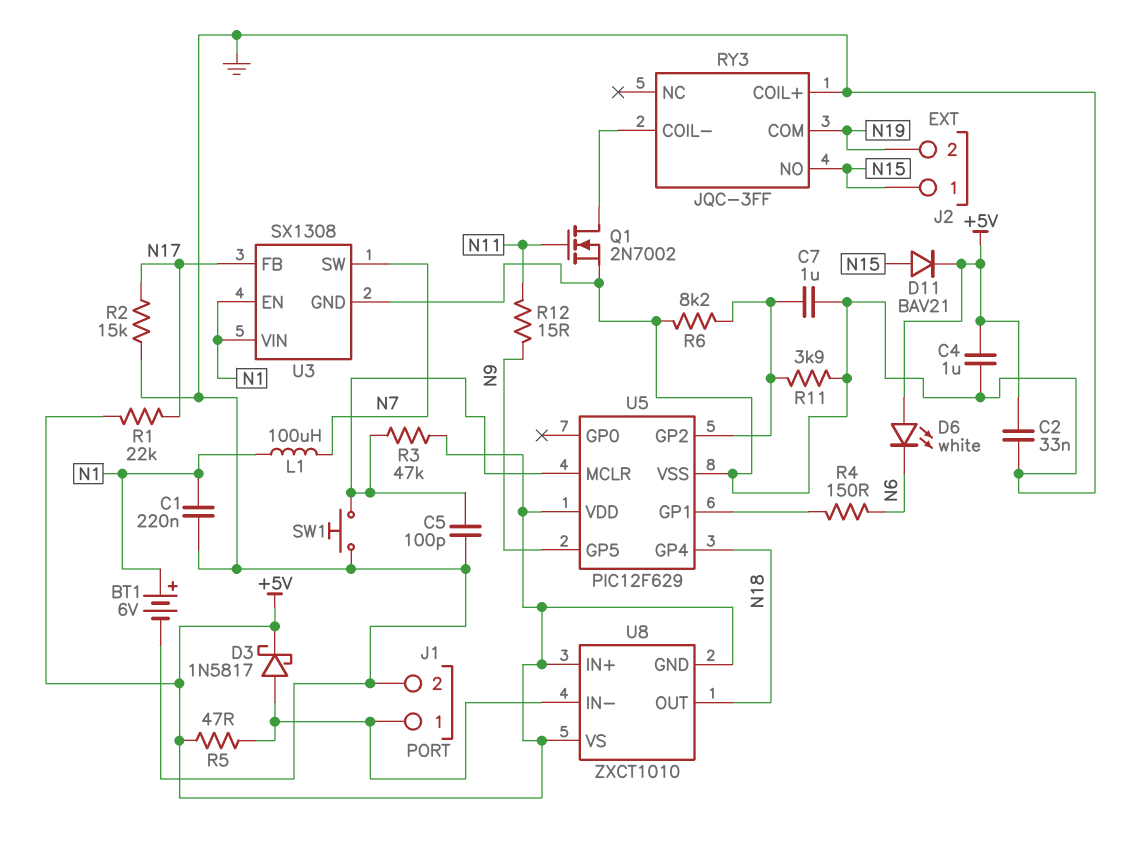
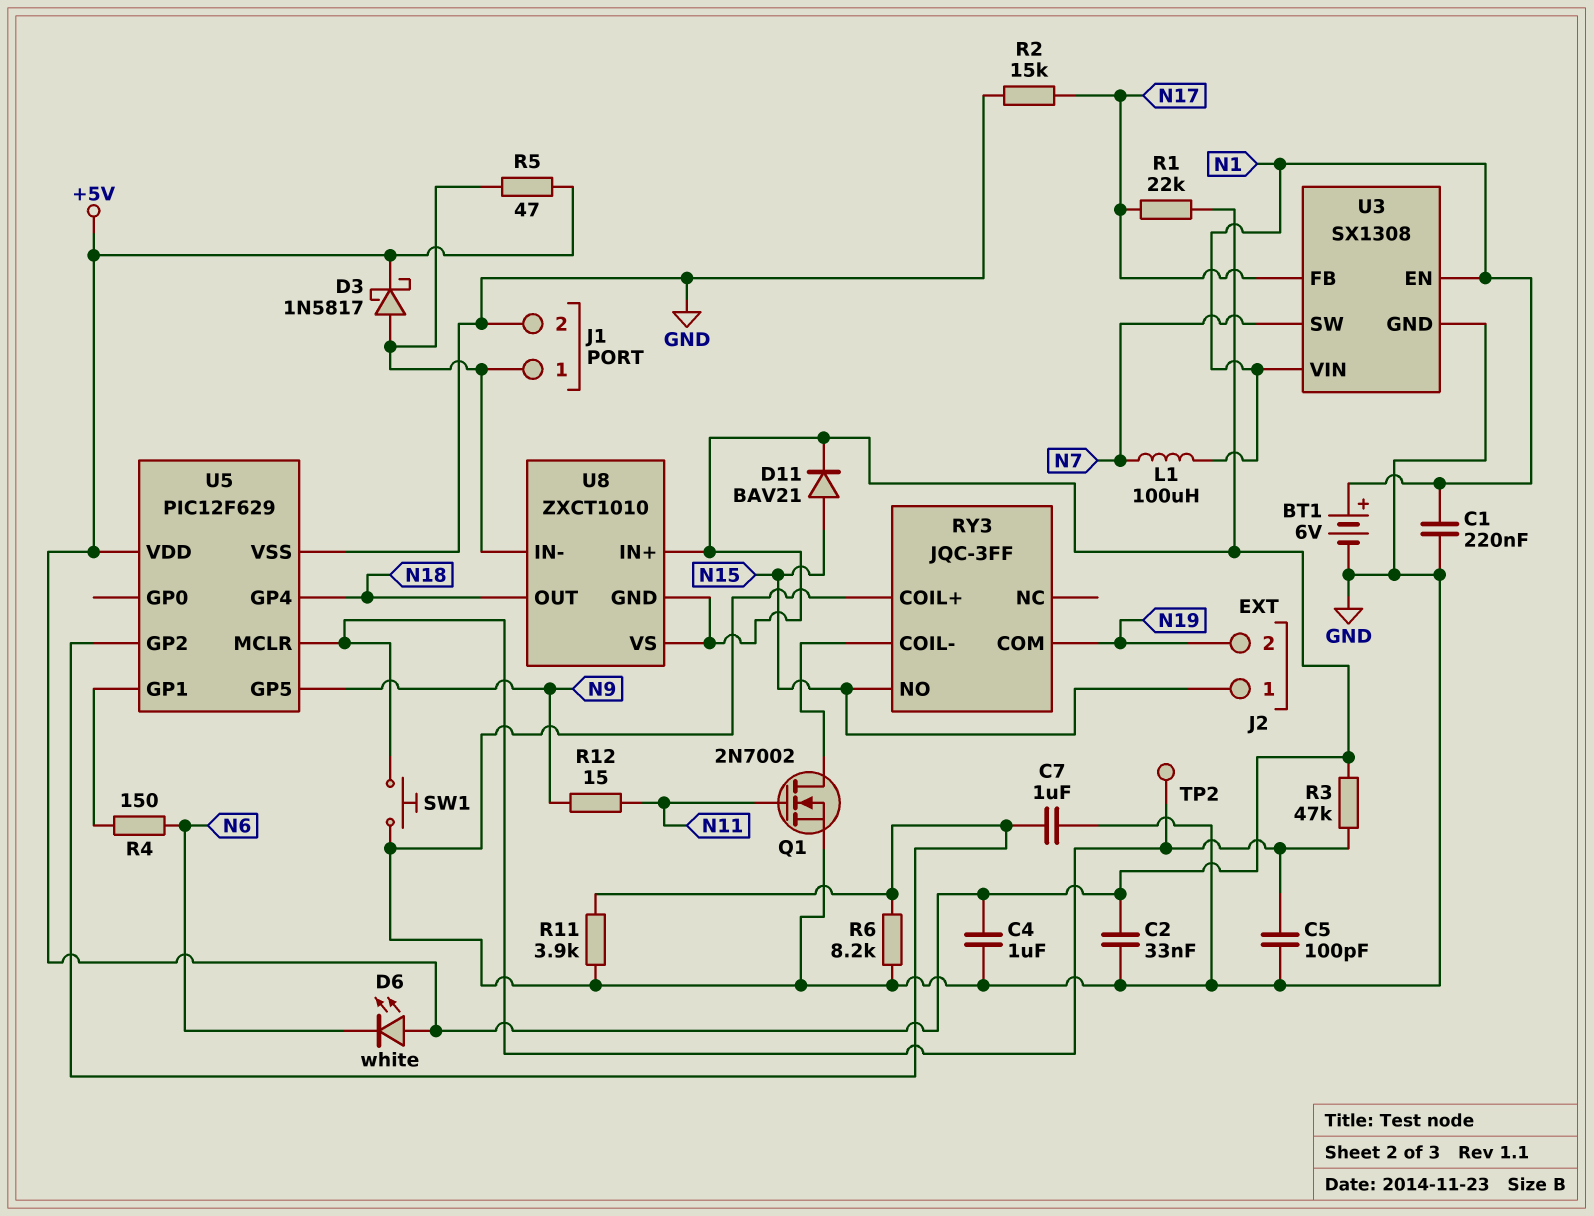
TP2: none -> test point (U5/MCLR)

